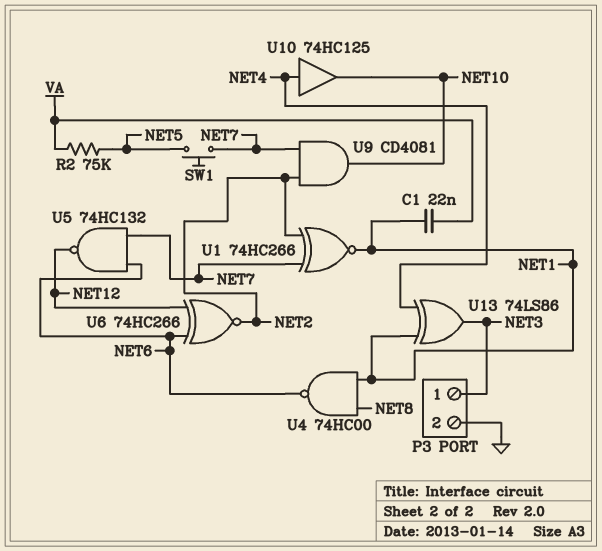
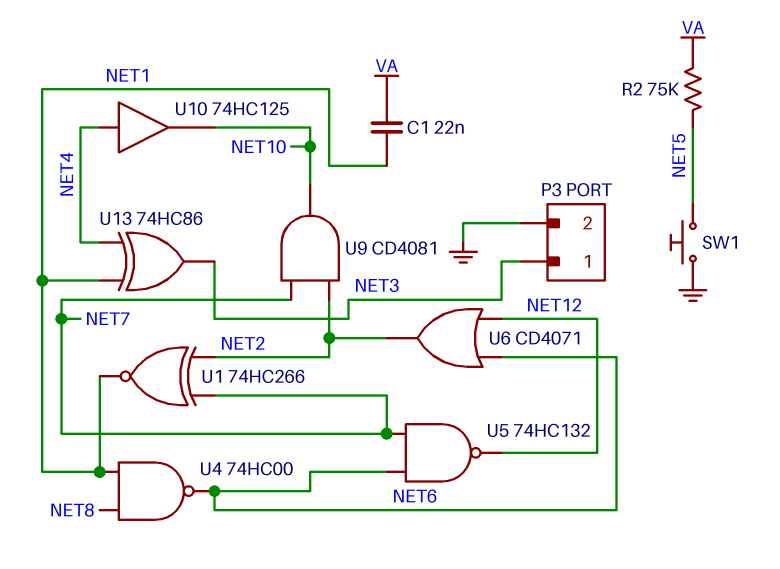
SW1: button (NET5, NET7) -> button (GND, NET5)
U6: XNOR 74HC266 (in NET6, in NET12, out NET2) -> OR CD4071 (in NET6, in NET12, out NET2)
U13: XOR 74LS86 (in NET1, in NET4, out NET3) -> XOR 74HC86 (in NET1, in NET4, out NET3)

